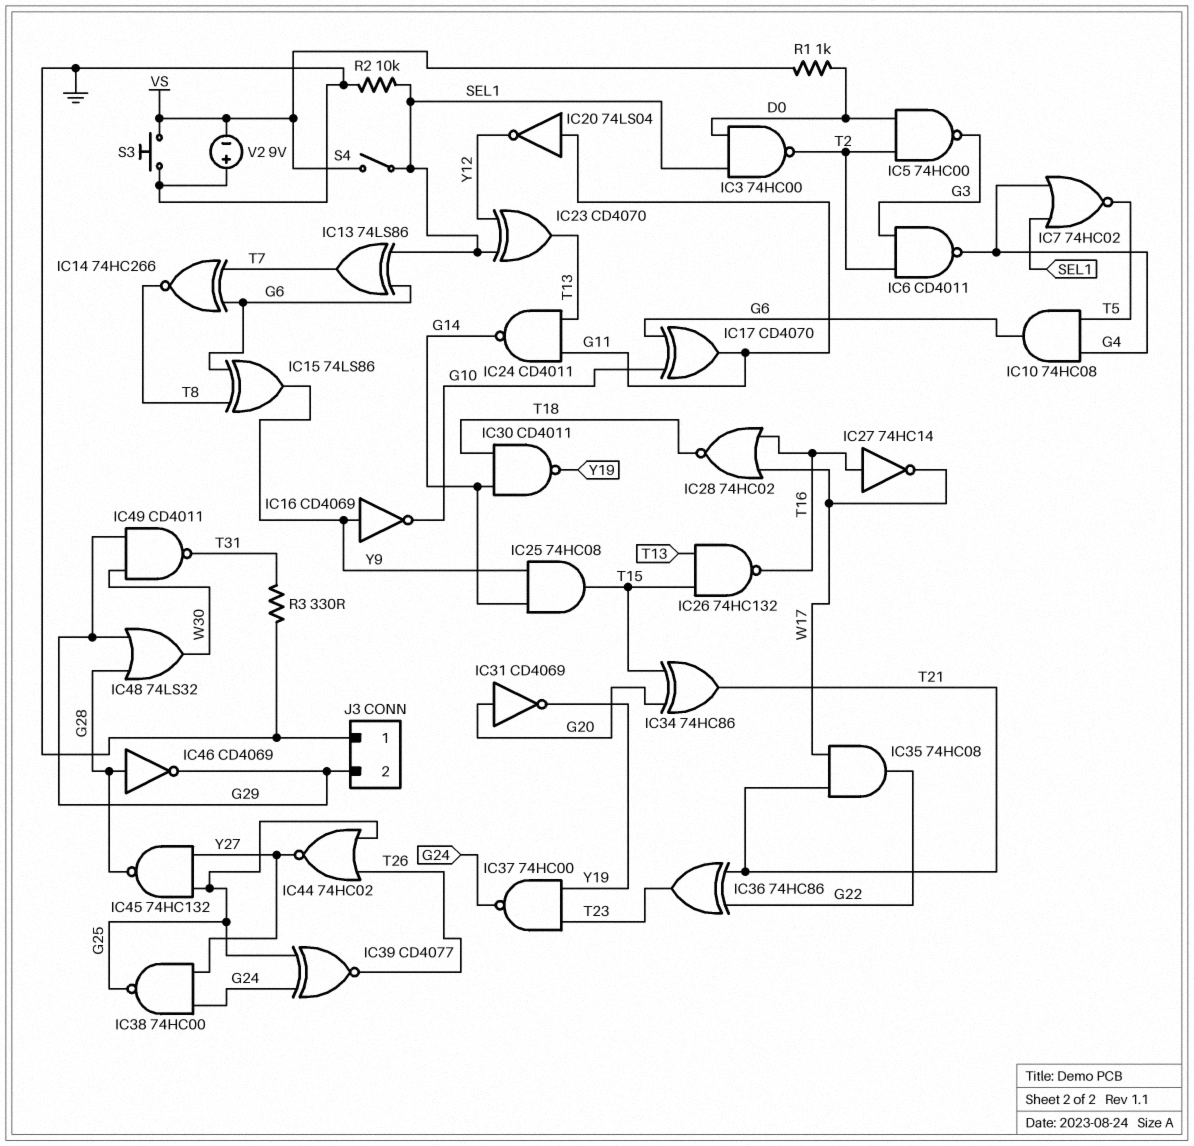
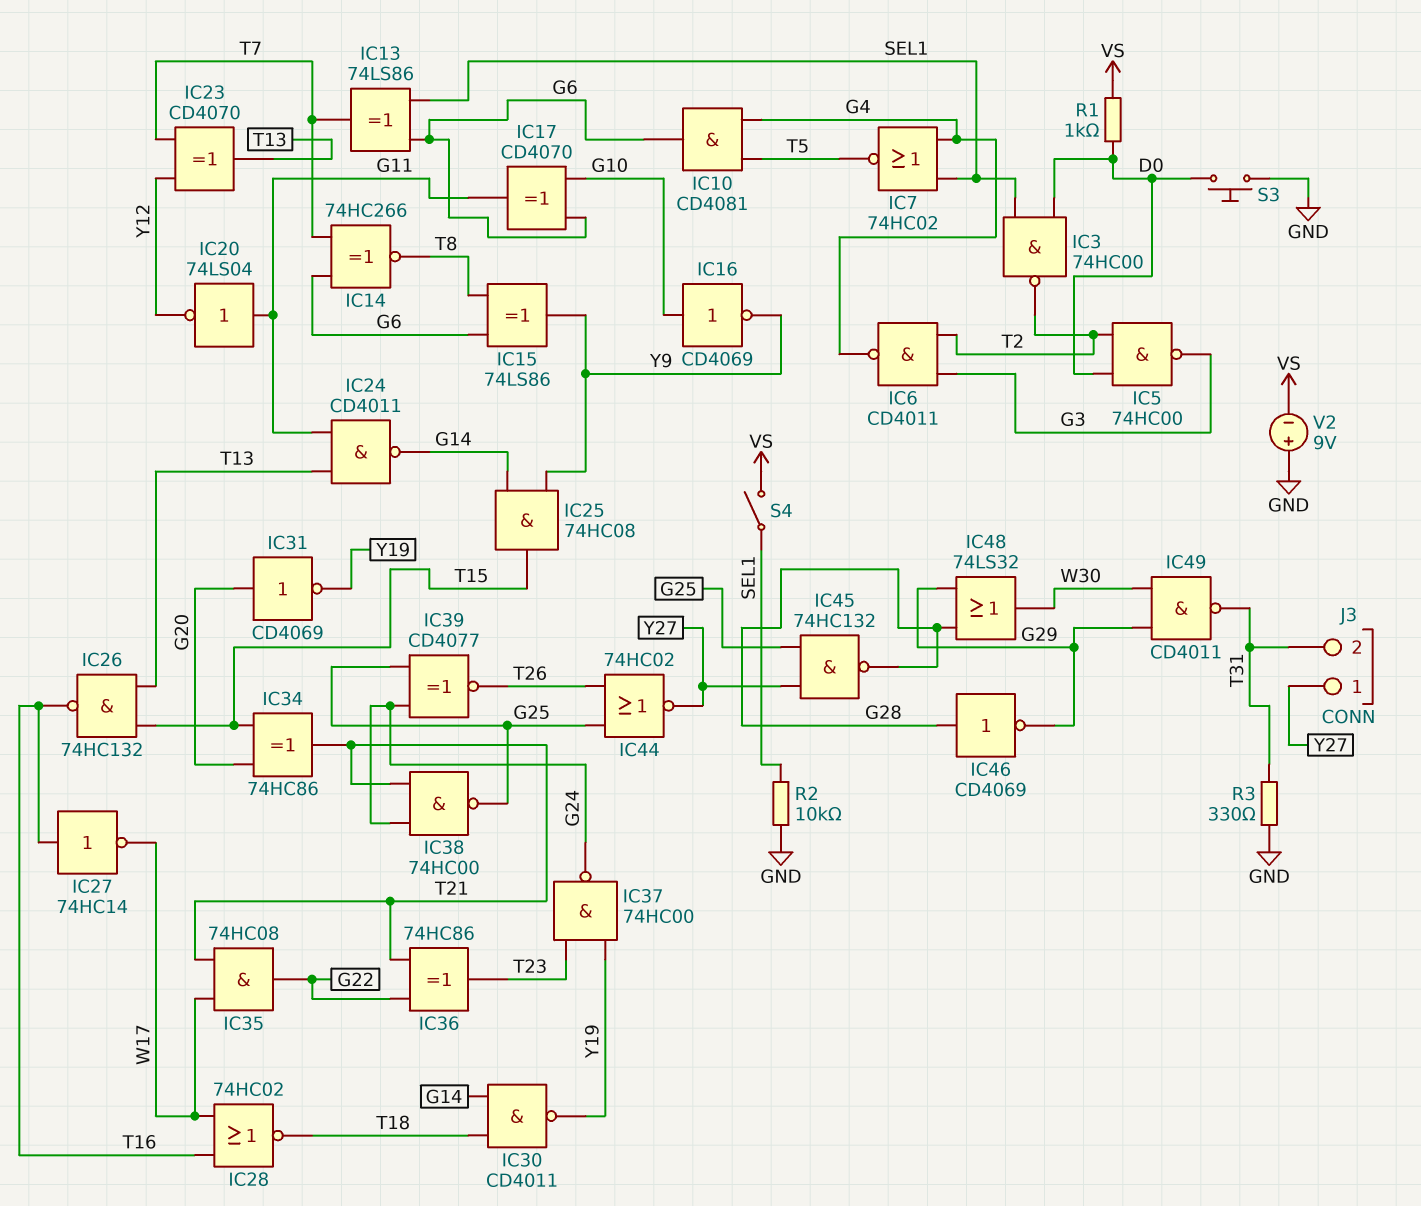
IC10: AND 74HC08 (in G4, in T5, out G6) -> AND CD4081 (in G4, in T5, out G6)
IC16: NOT CD4069 (in Y9, out G10) -> NOT CD4069 (in G10, out Y9)
IC23: XOR CD4070 (in SEL1, in Y12, out T13) -> XOR CD4070 (in T7, in Y12, out T13)
IC38: NAND 74HC00 (in G24, in Y27, out G25) -> NAND 74HC00 (in G24, in T21, out G25)
J3 pin 1: GND -> Y27
J3 pin 2: G29 -> T31
S3: button (GND, VS) -> button (D0, GND)

